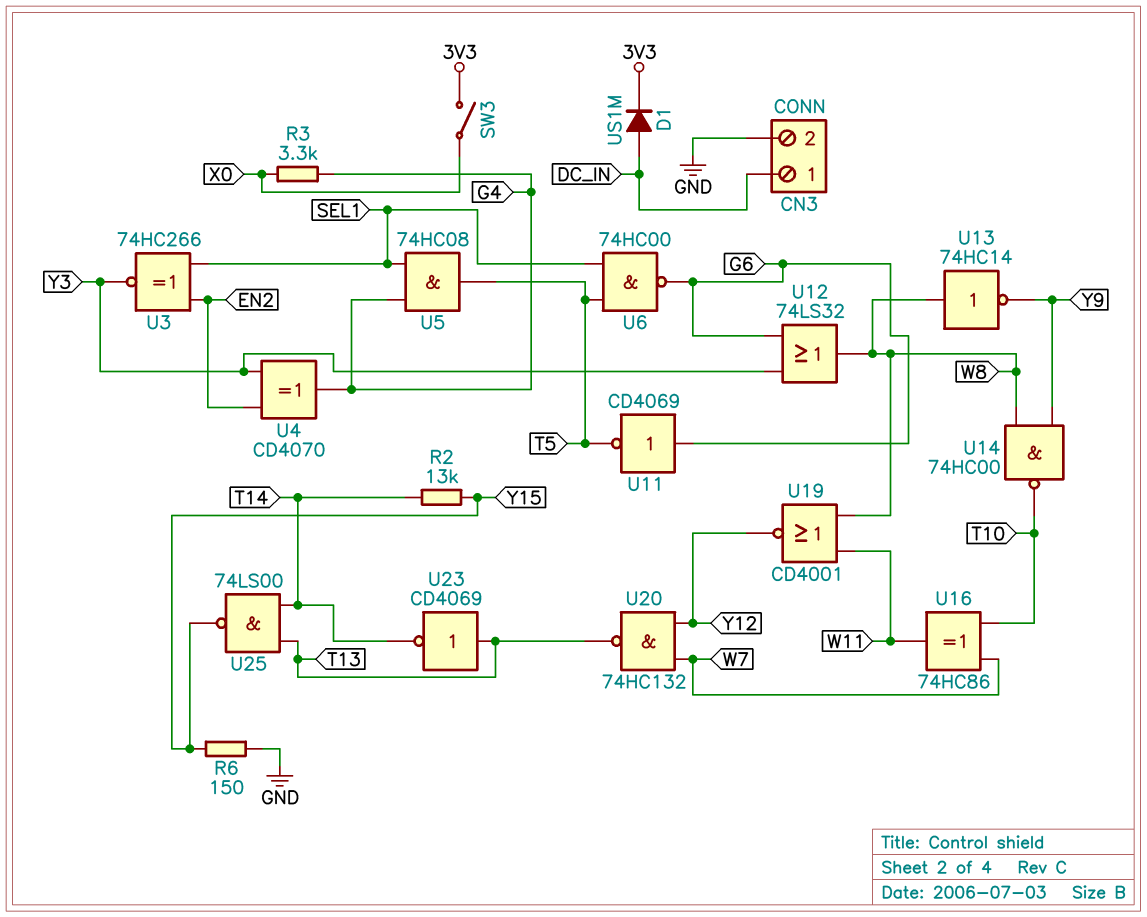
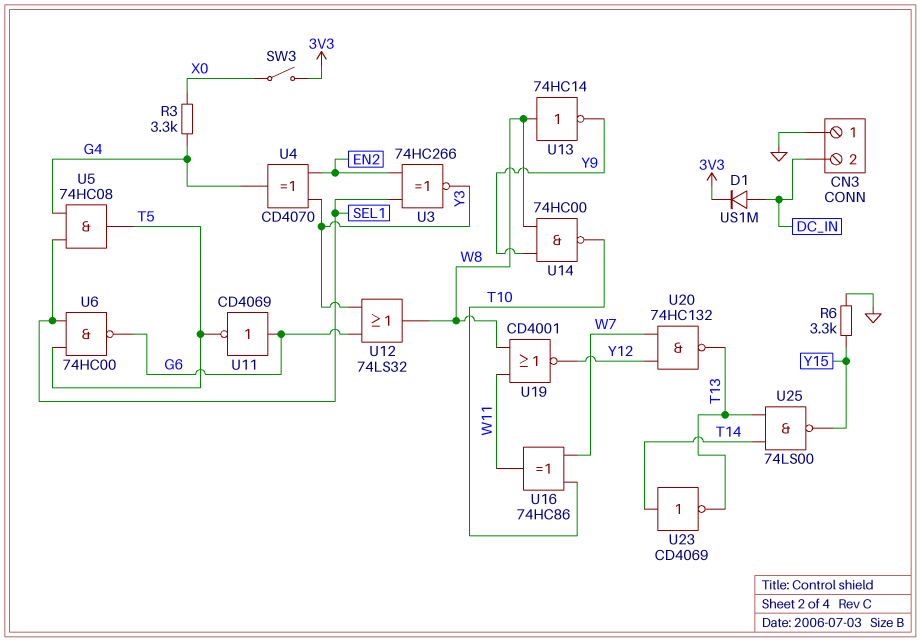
CN3 pin 1: DC_IN -> GND
CN3 pin 2: GND -> DC_IN
R2: 13k (T14, Y15) -> none
R6: 150 (GND, Y15) -> 3.3k (GND, Y15)
U23: NOT CD4069 (in T13, out T14) -> NOT CD4069 (in T14, out T13)

